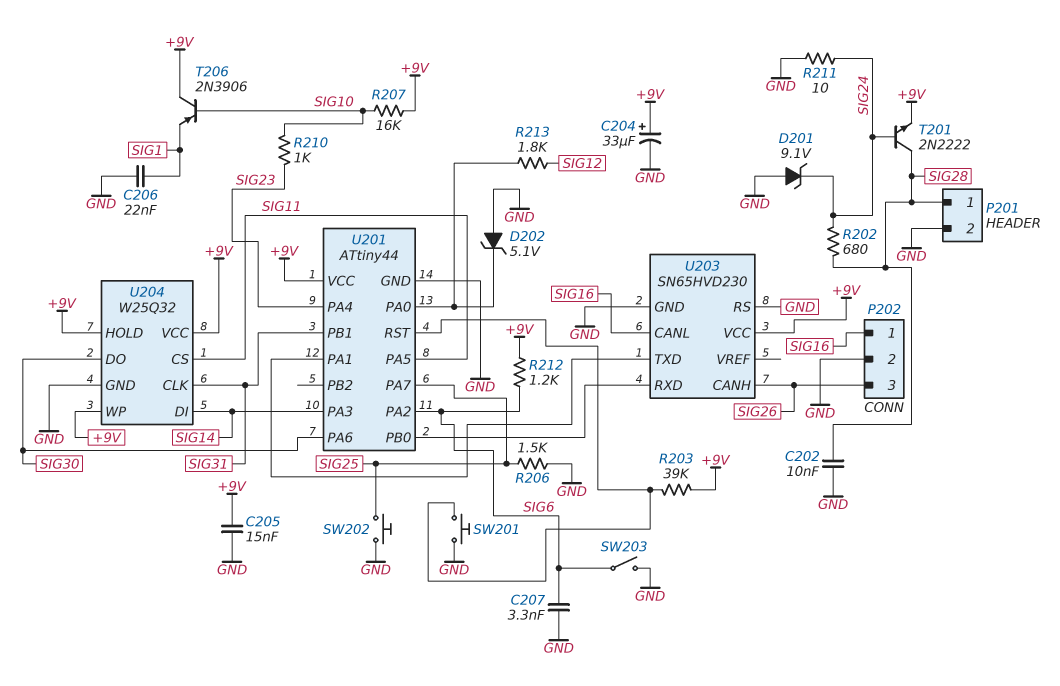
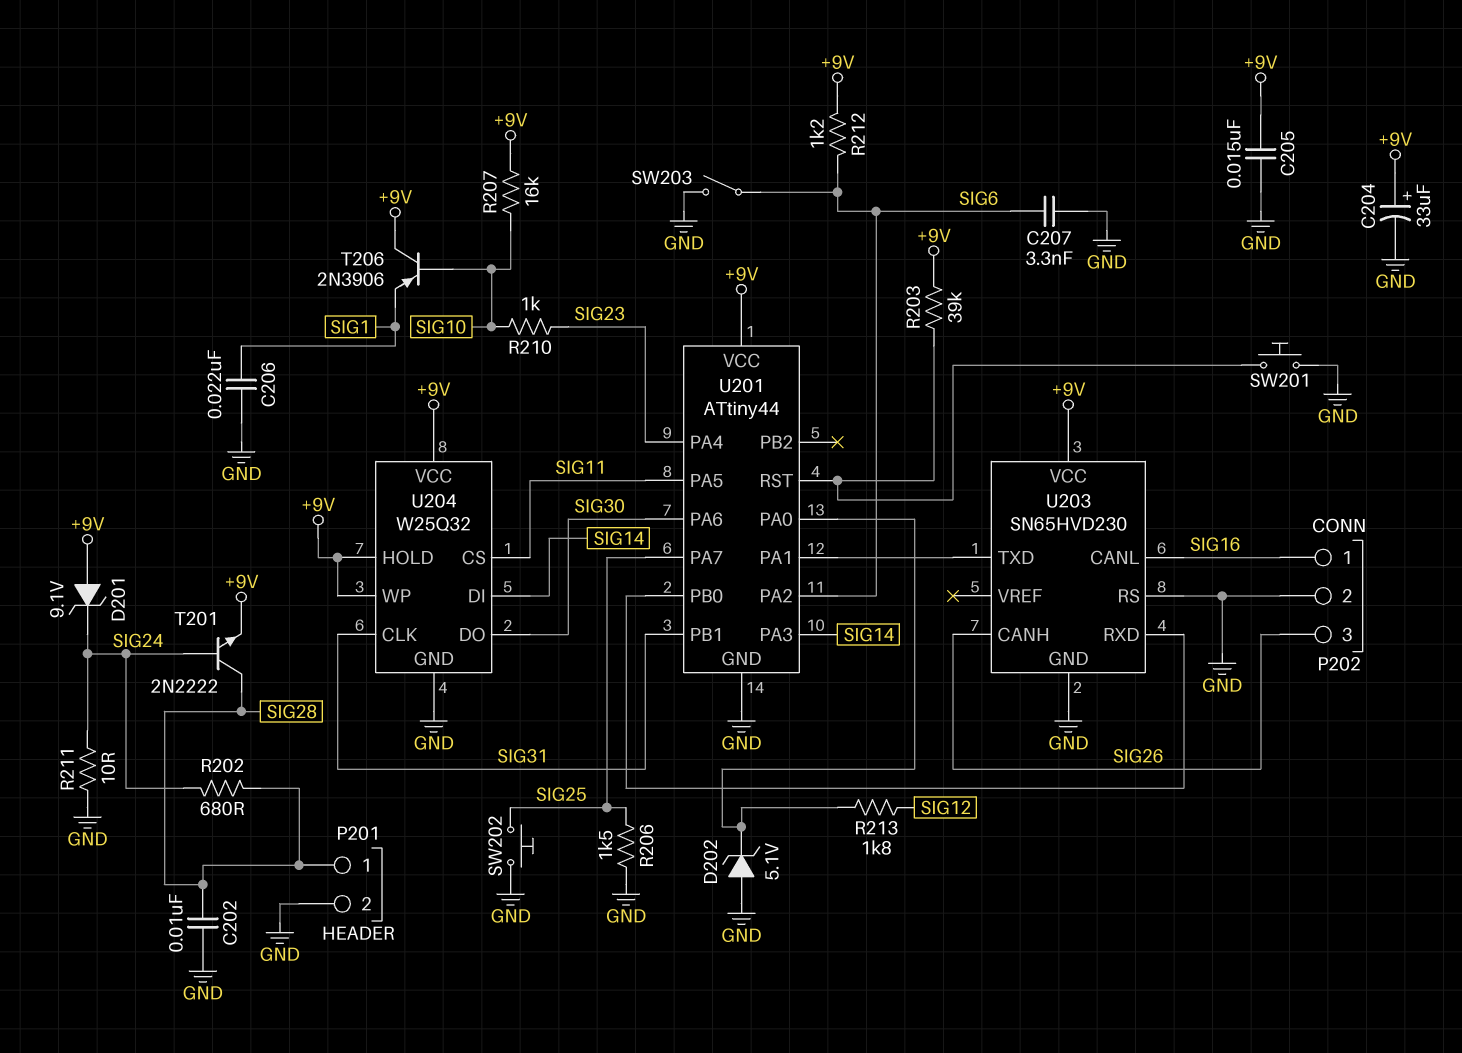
D201: zener 9.1V (A GND, K SIG24) -> zener 9.1V (A +9V, K SIG24)

